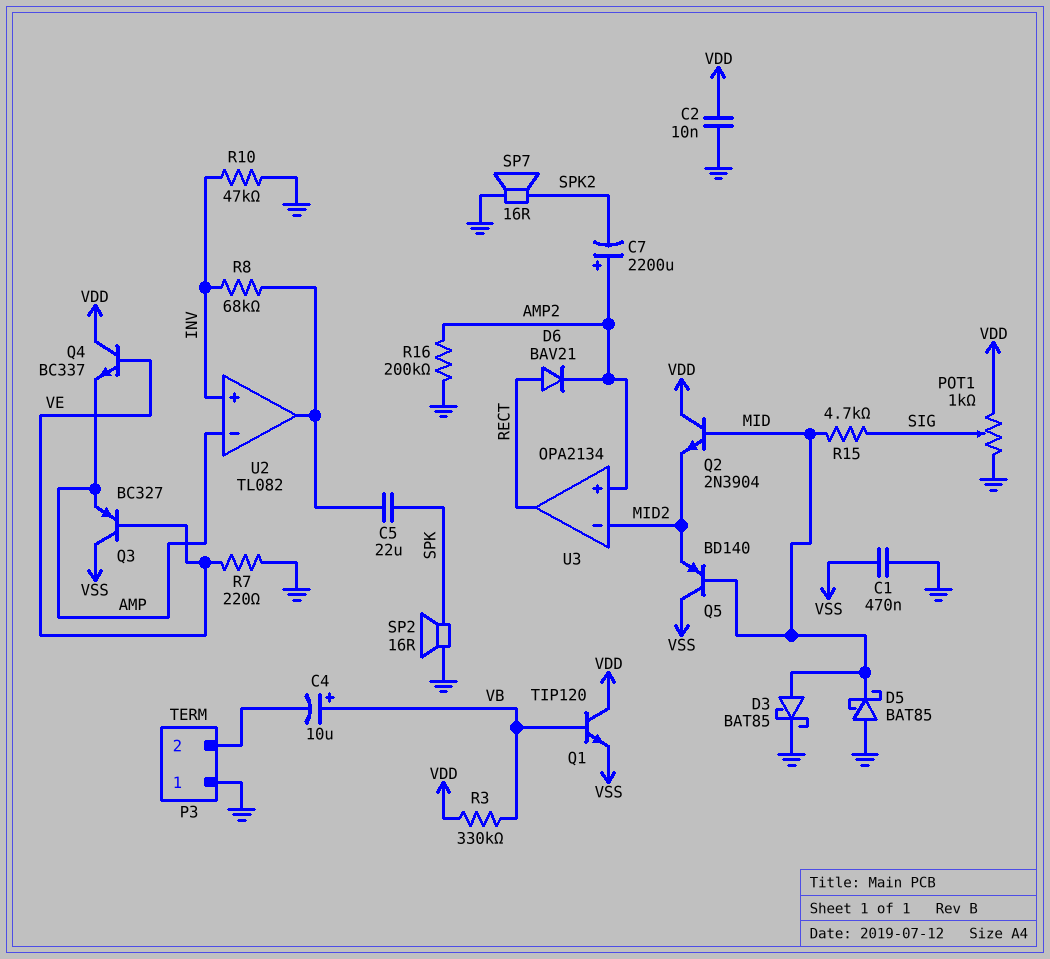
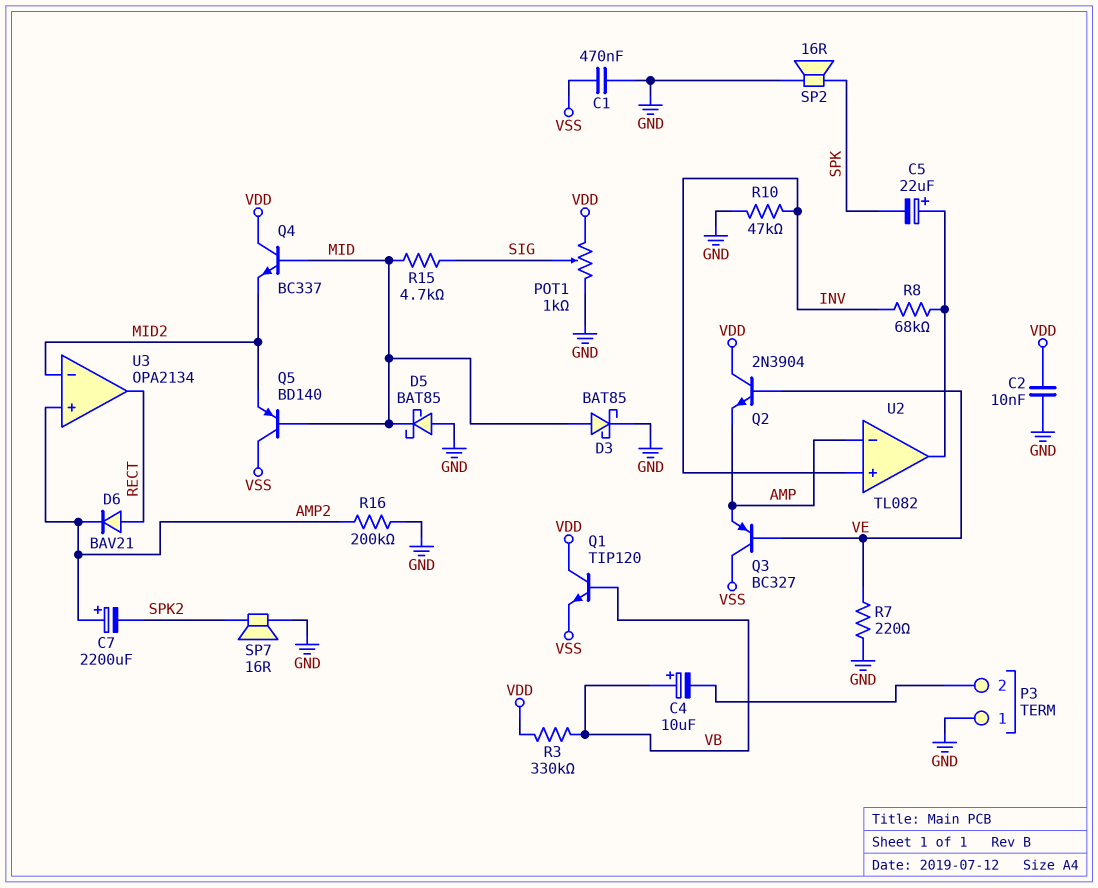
C5: 22uF (SPK, U2/out) -> 22uF (plus U2/out, minus SPK)
Q2: NPN 2N3904 (B MID, C VDD, E MID2) -> NPN 2N3904 (B VE, C VDD, E AMP)
Q4: NPN BC337 (B VE, C VDD, E AMP) -> NPN BC337 (B MID, C VDD, E MID2)

